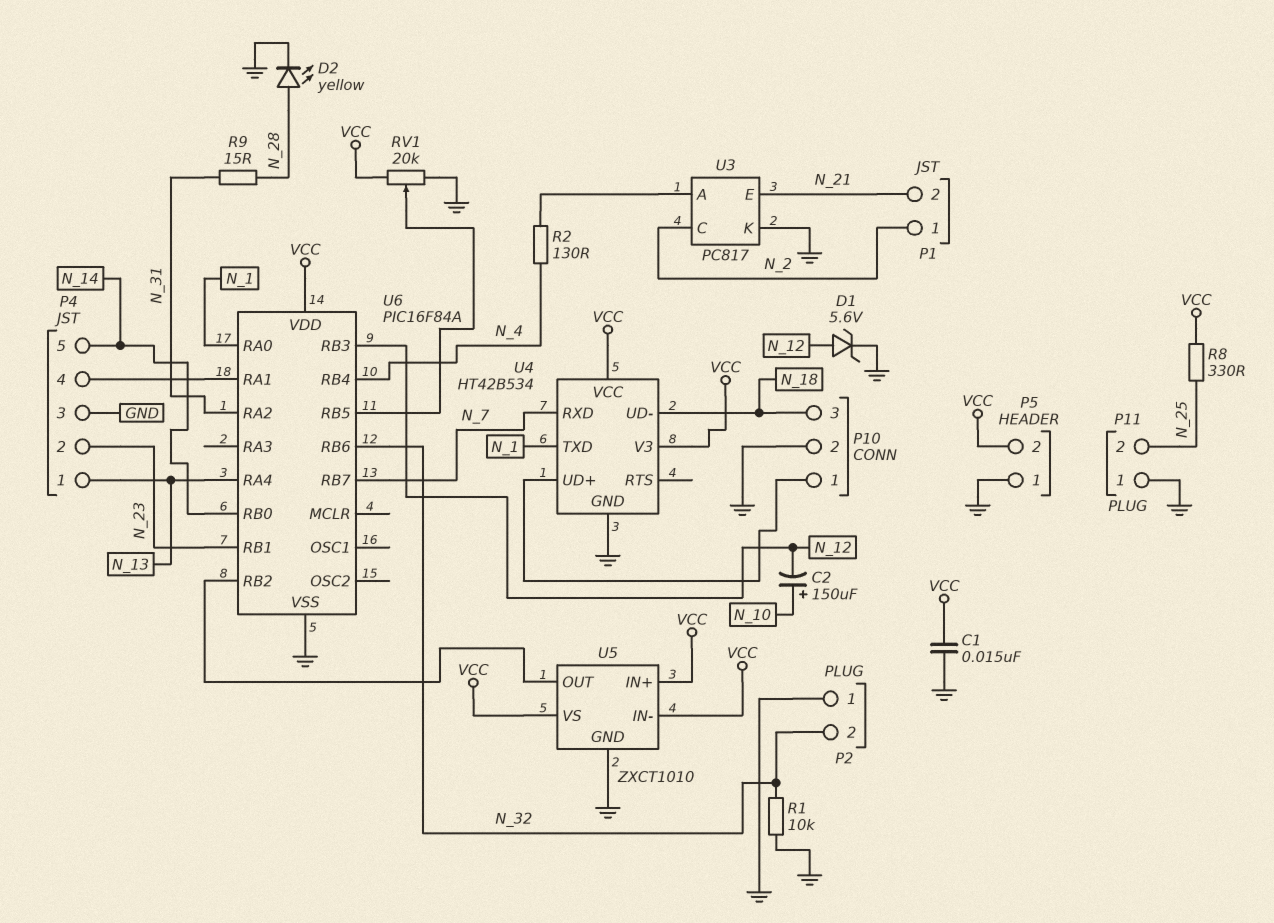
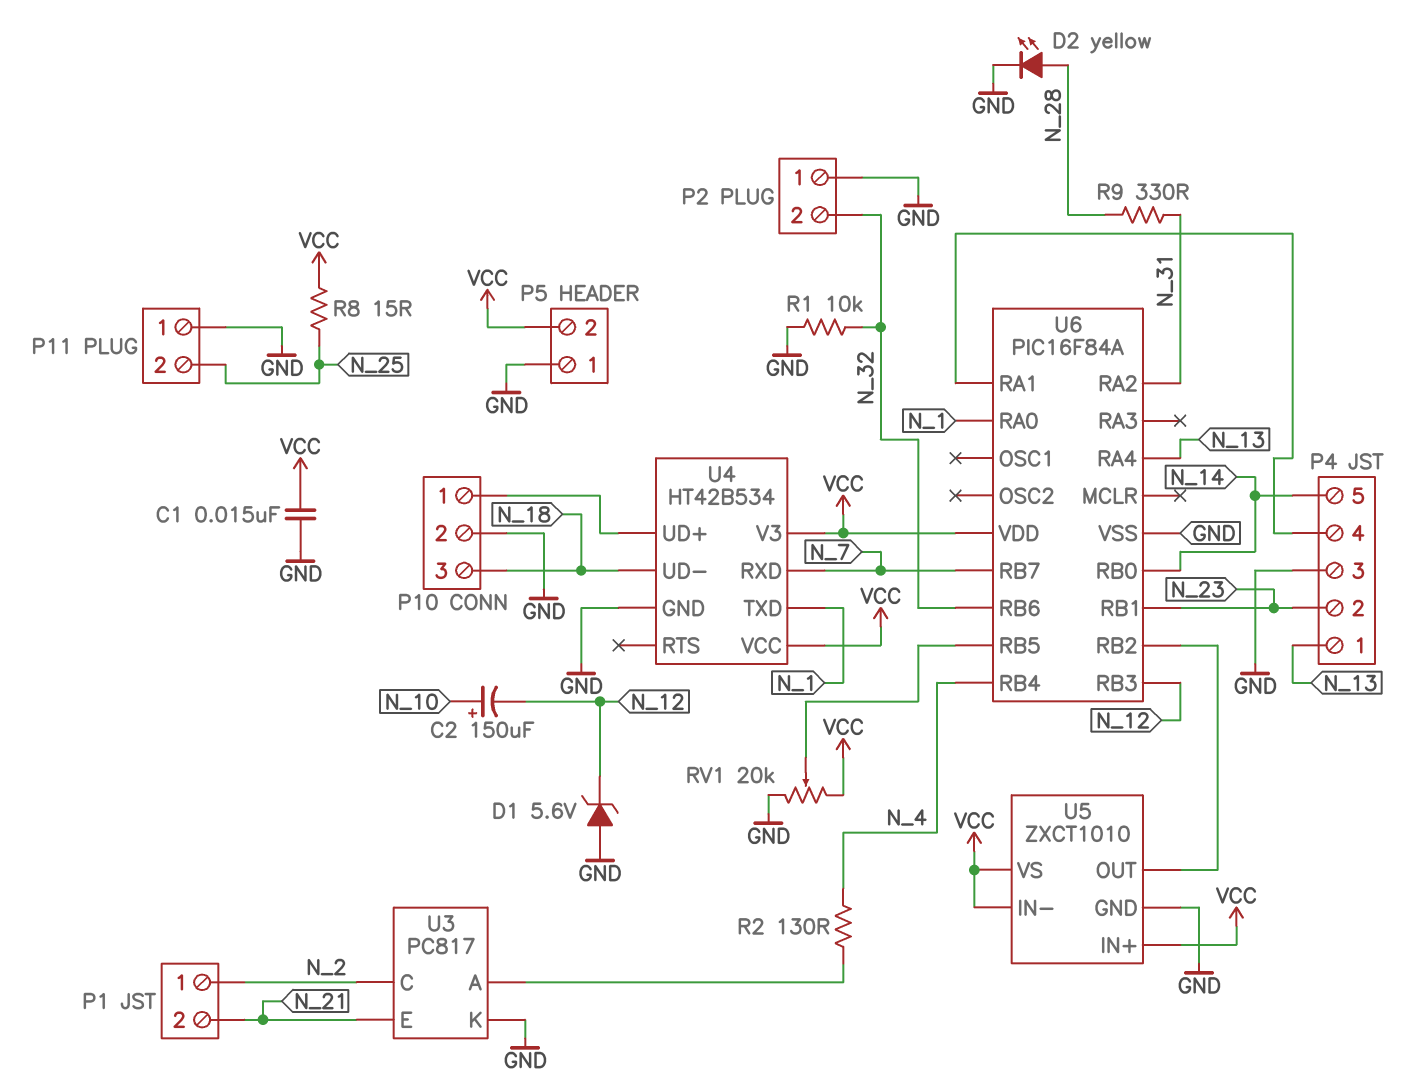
D1: zener 5.6V (A N_12, K GND) -> zener 5.6V (A GND, K N_12)
R8: 330 (N_25, VCC) -> 15 (N_25, VCC)
R9: 15 (N_28, N_31) -> 330 (N_28, N_31)

